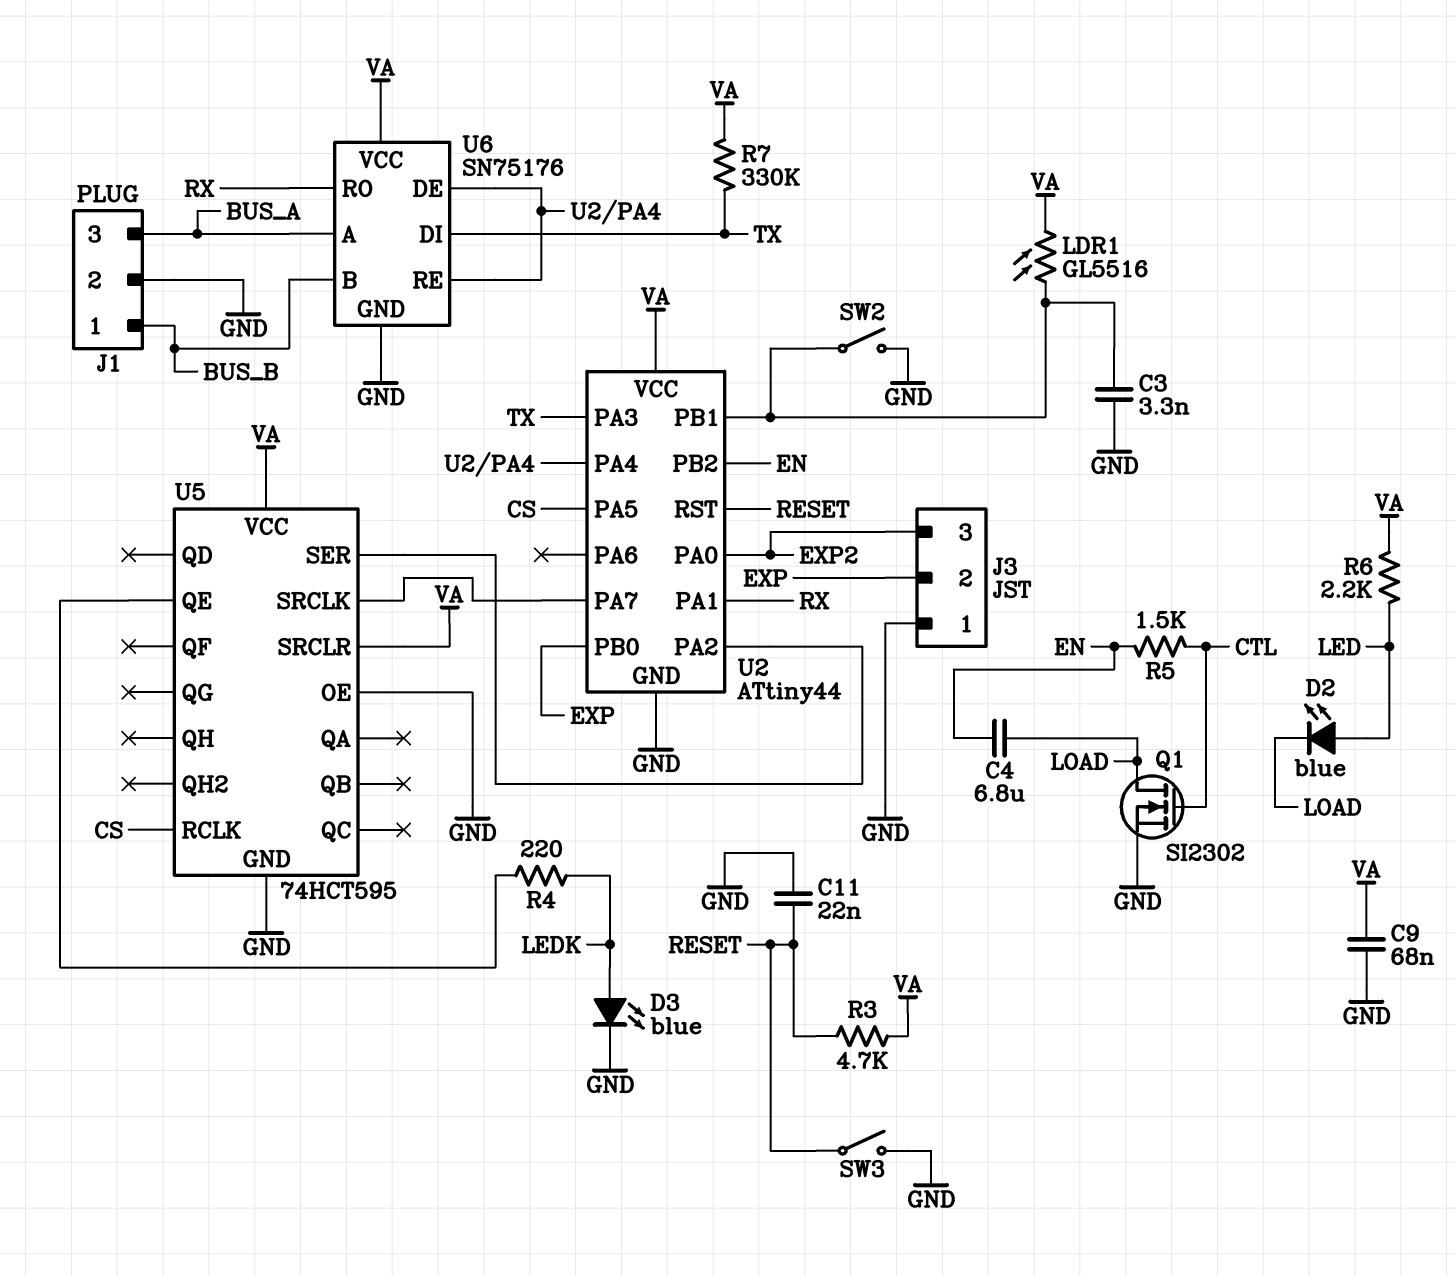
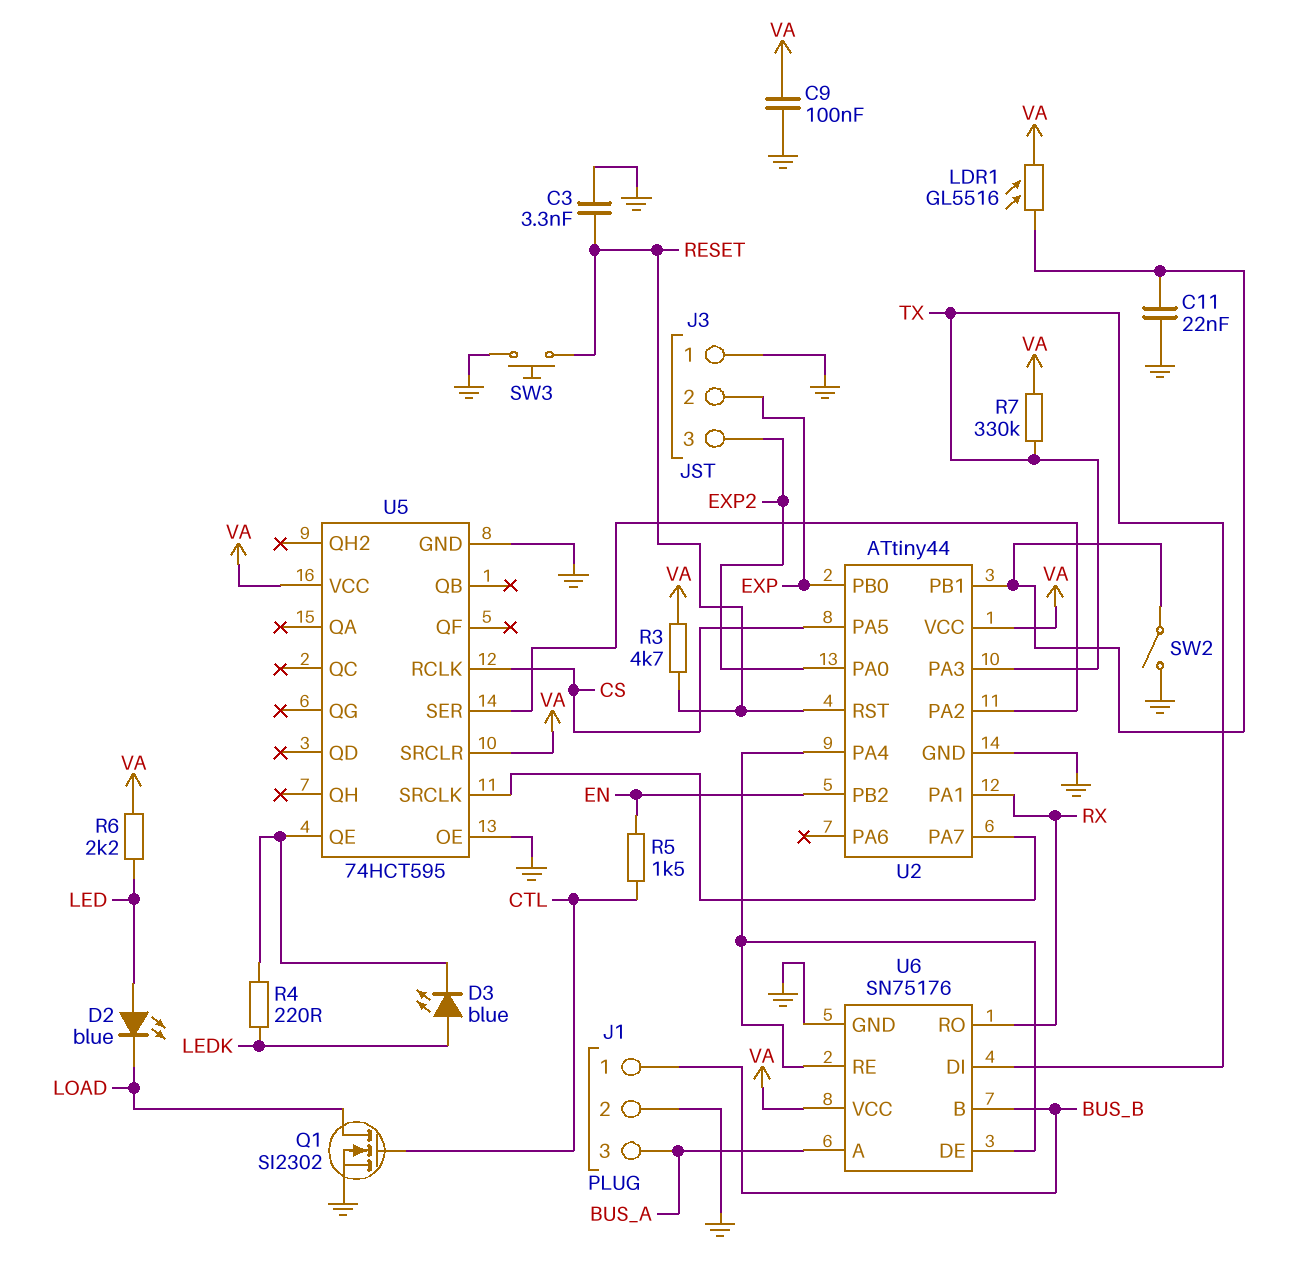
C3: 3.3nF (GND, U2/PB1) -> 3.3nF (GND, RESET)
C4: 6.8uF (EN, LOAD) -> none
C9: 68nF (GND, VA) -> 100nF (GND, VA)
C11: 22nF (GND, RESET) -> 22nF (GND, U2/PB1)
D3: LED blue (A LEDK, K GND) -> LED blue (A LEDK, K U5/QE)
SW3: switch (GND, RESET) -> button (GND, RESET)

